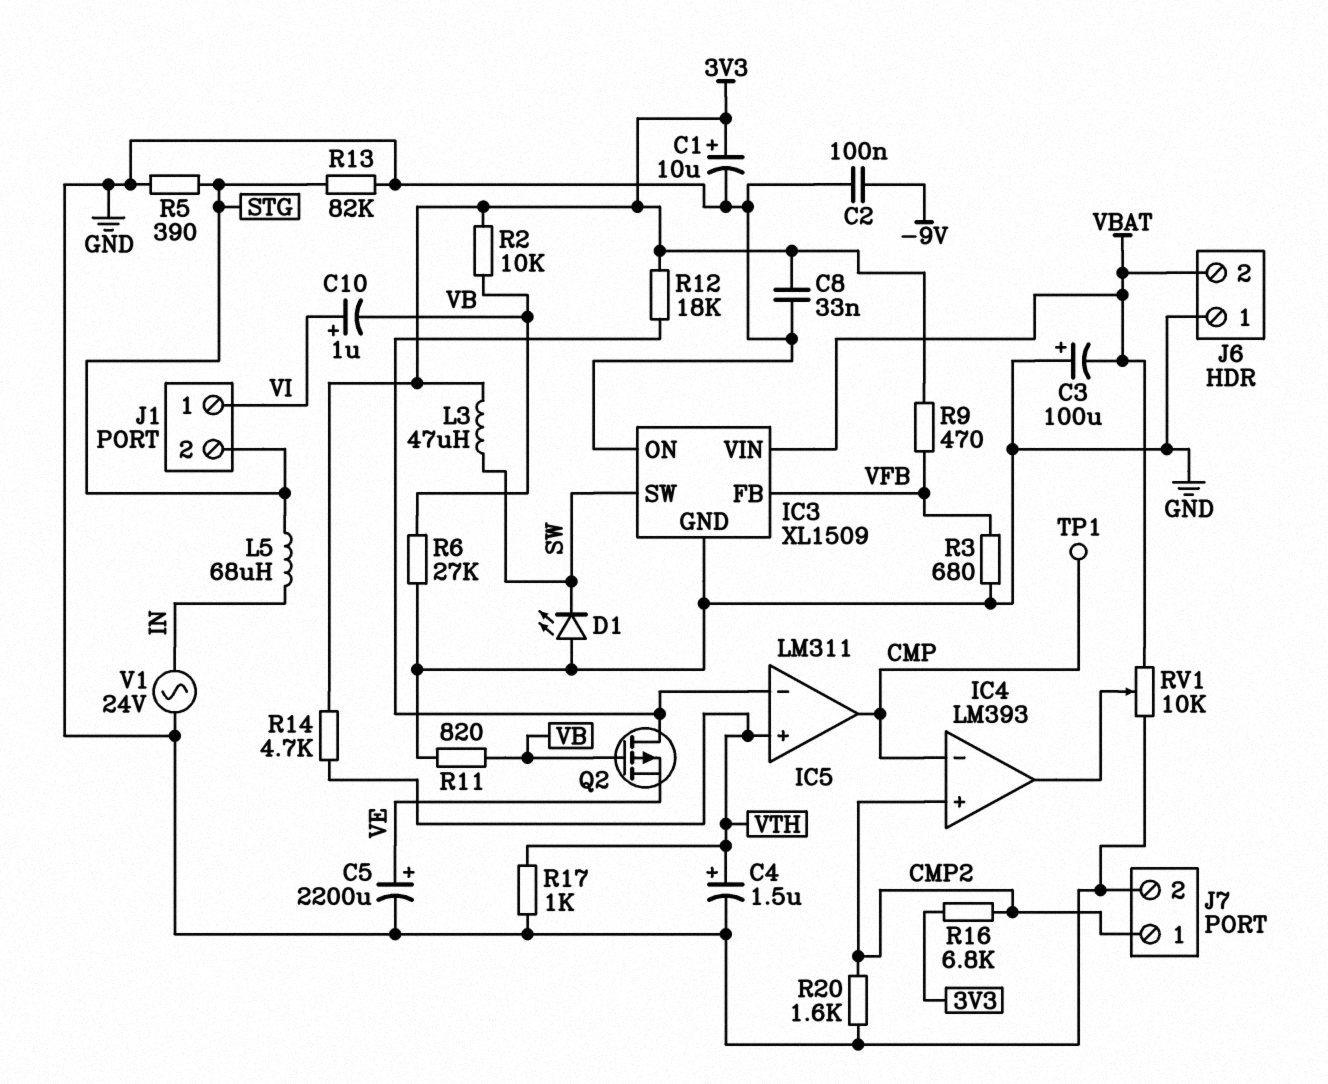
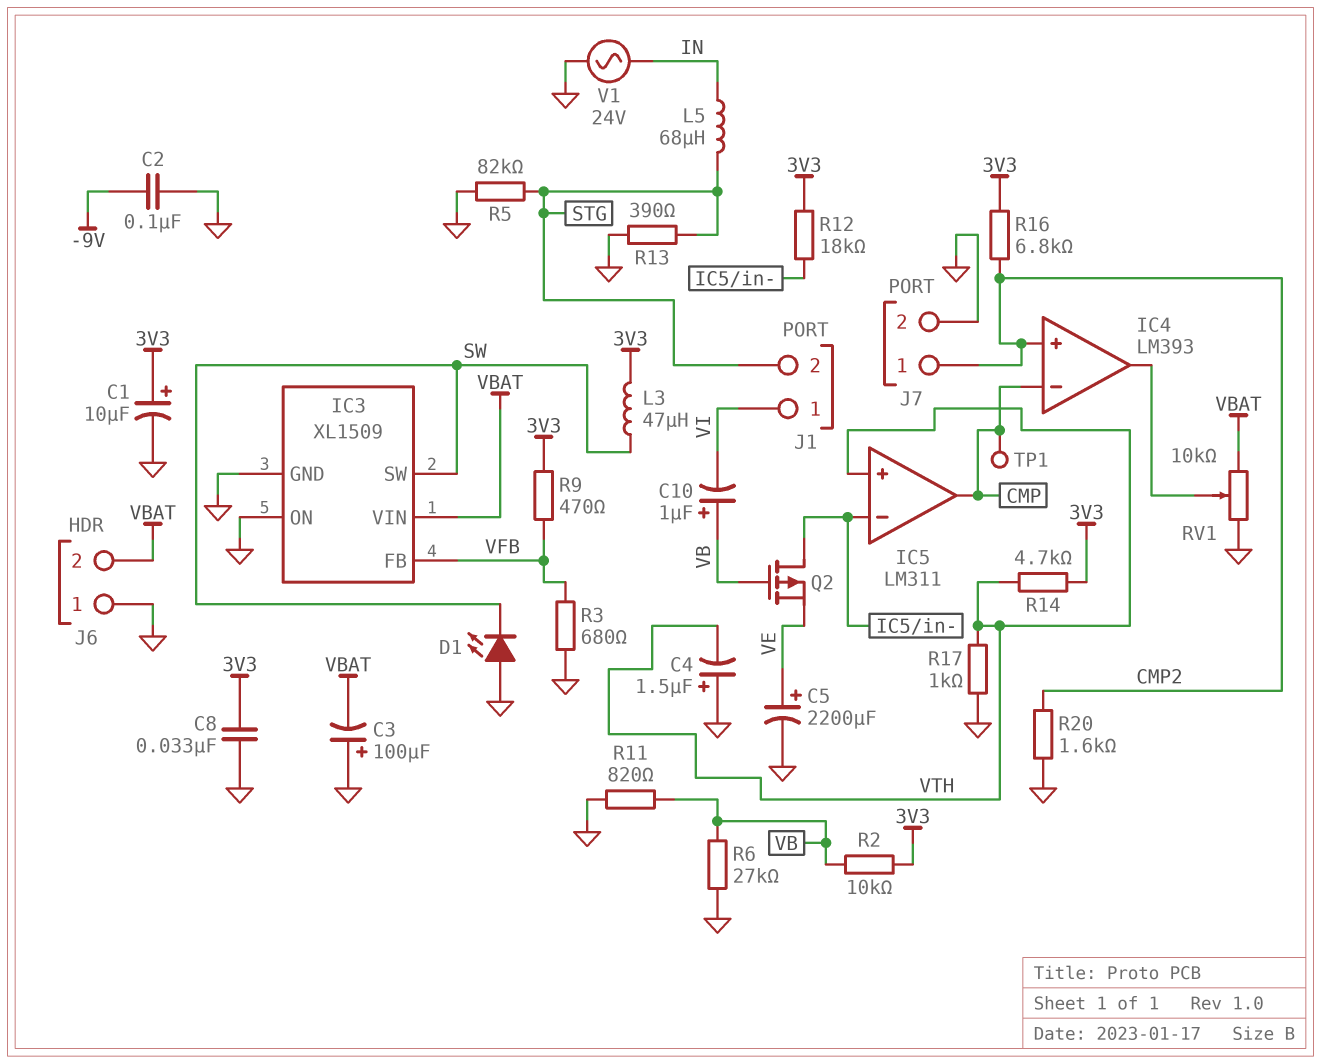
C4: 1.5uF (plus VTH, minus GND) -> 1.5uF (plus GND, minus VTH)
C10: 1uF (plus VI, minus VB) -> 1uF (plus VB, minus VI)
R5: 390 (GND, STG) -> 82k (GND, STG)
R13: 82k (GND, STG) -> 390 (GND, STG)

